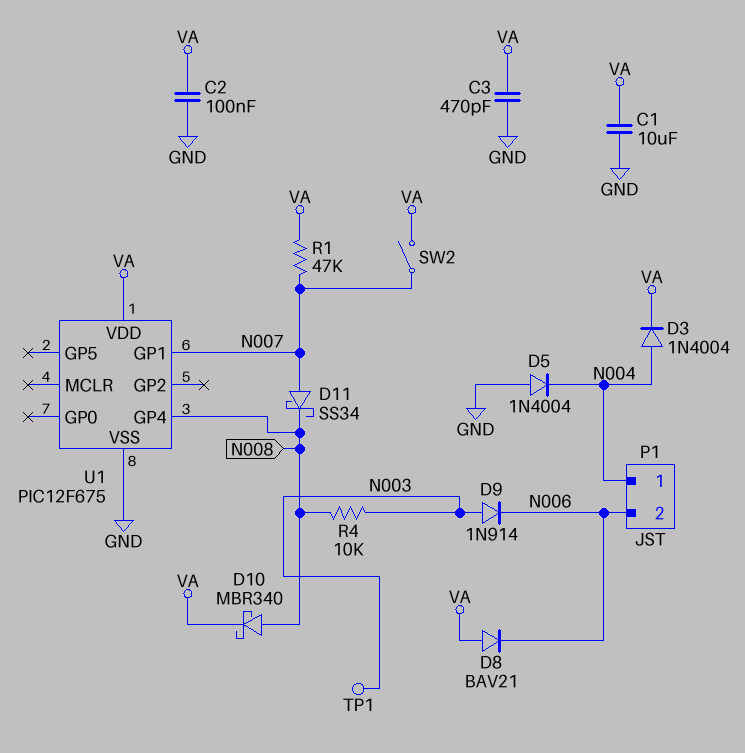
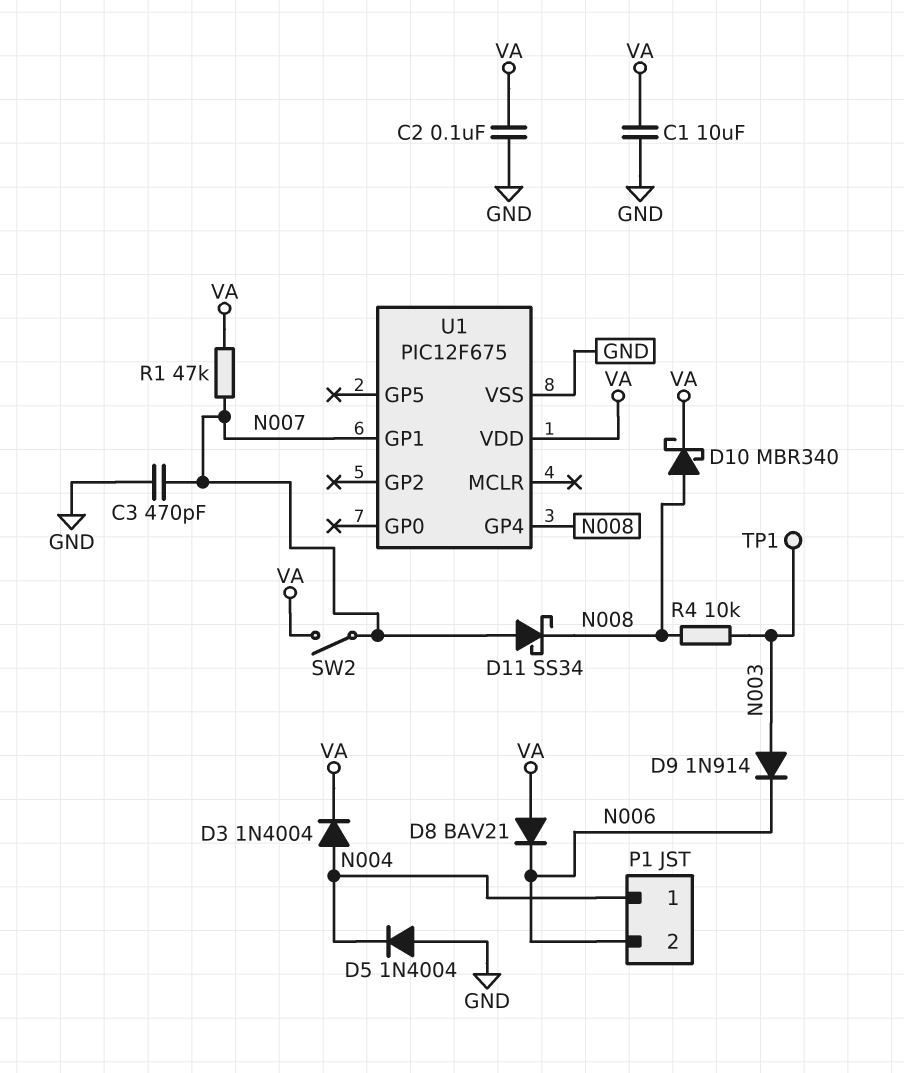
C3: 470pF (GND, VA) -> 470pF (GND, N007)

